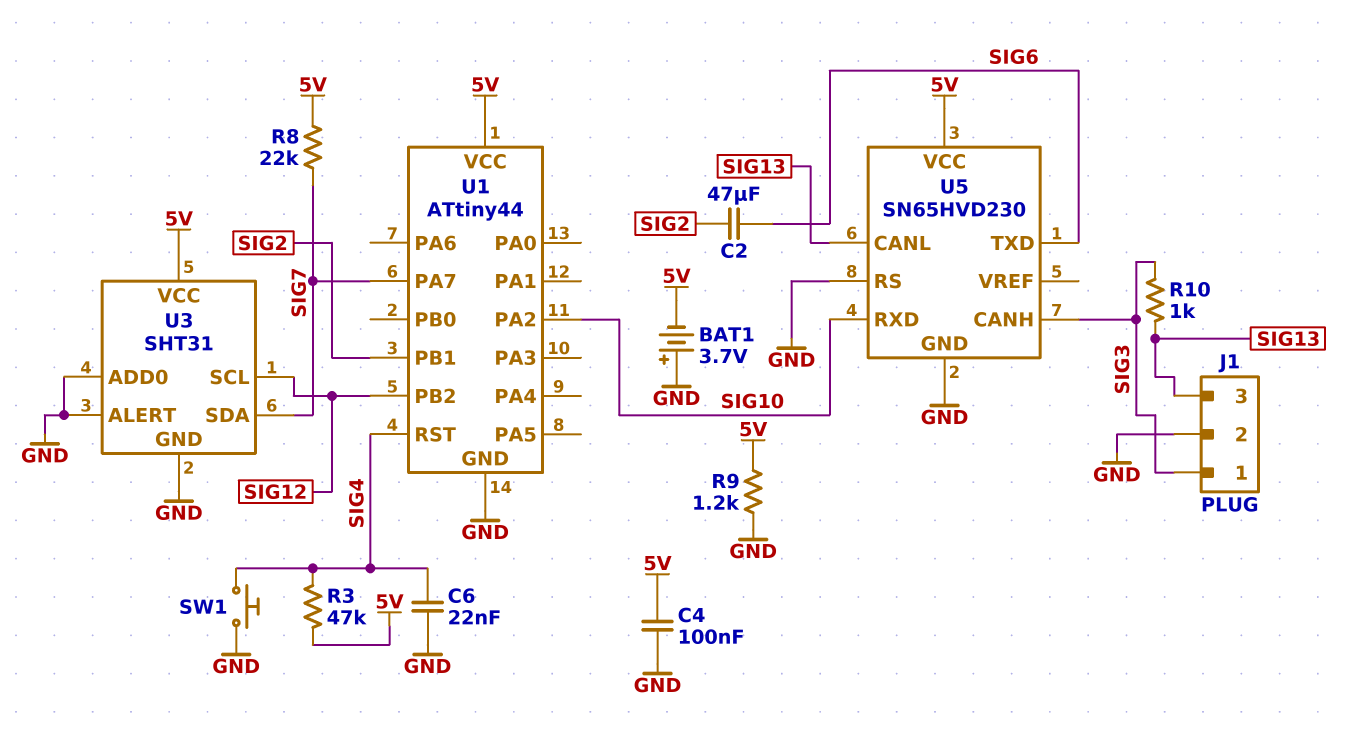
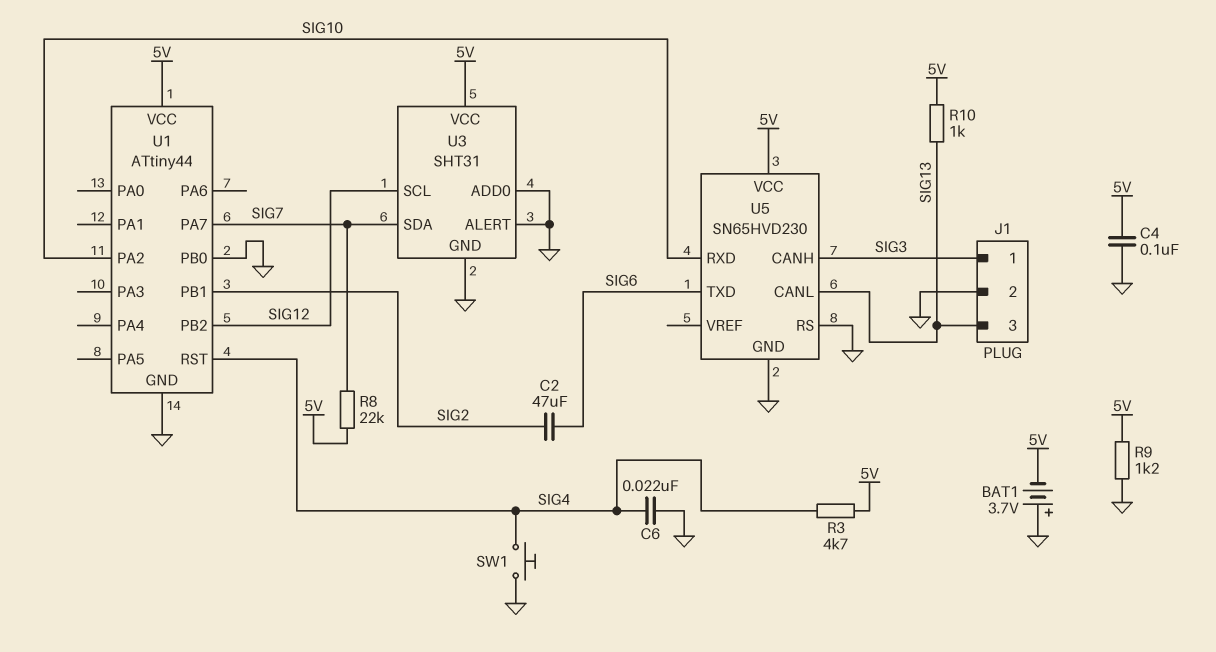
R3: 47k (5V, SIG4) -> 4.7k (5V, SIG4)
R10: 1k (SIG3, SIG13) -> 1k (5V, SIG13)
U1 pin PB0: none -> GND

